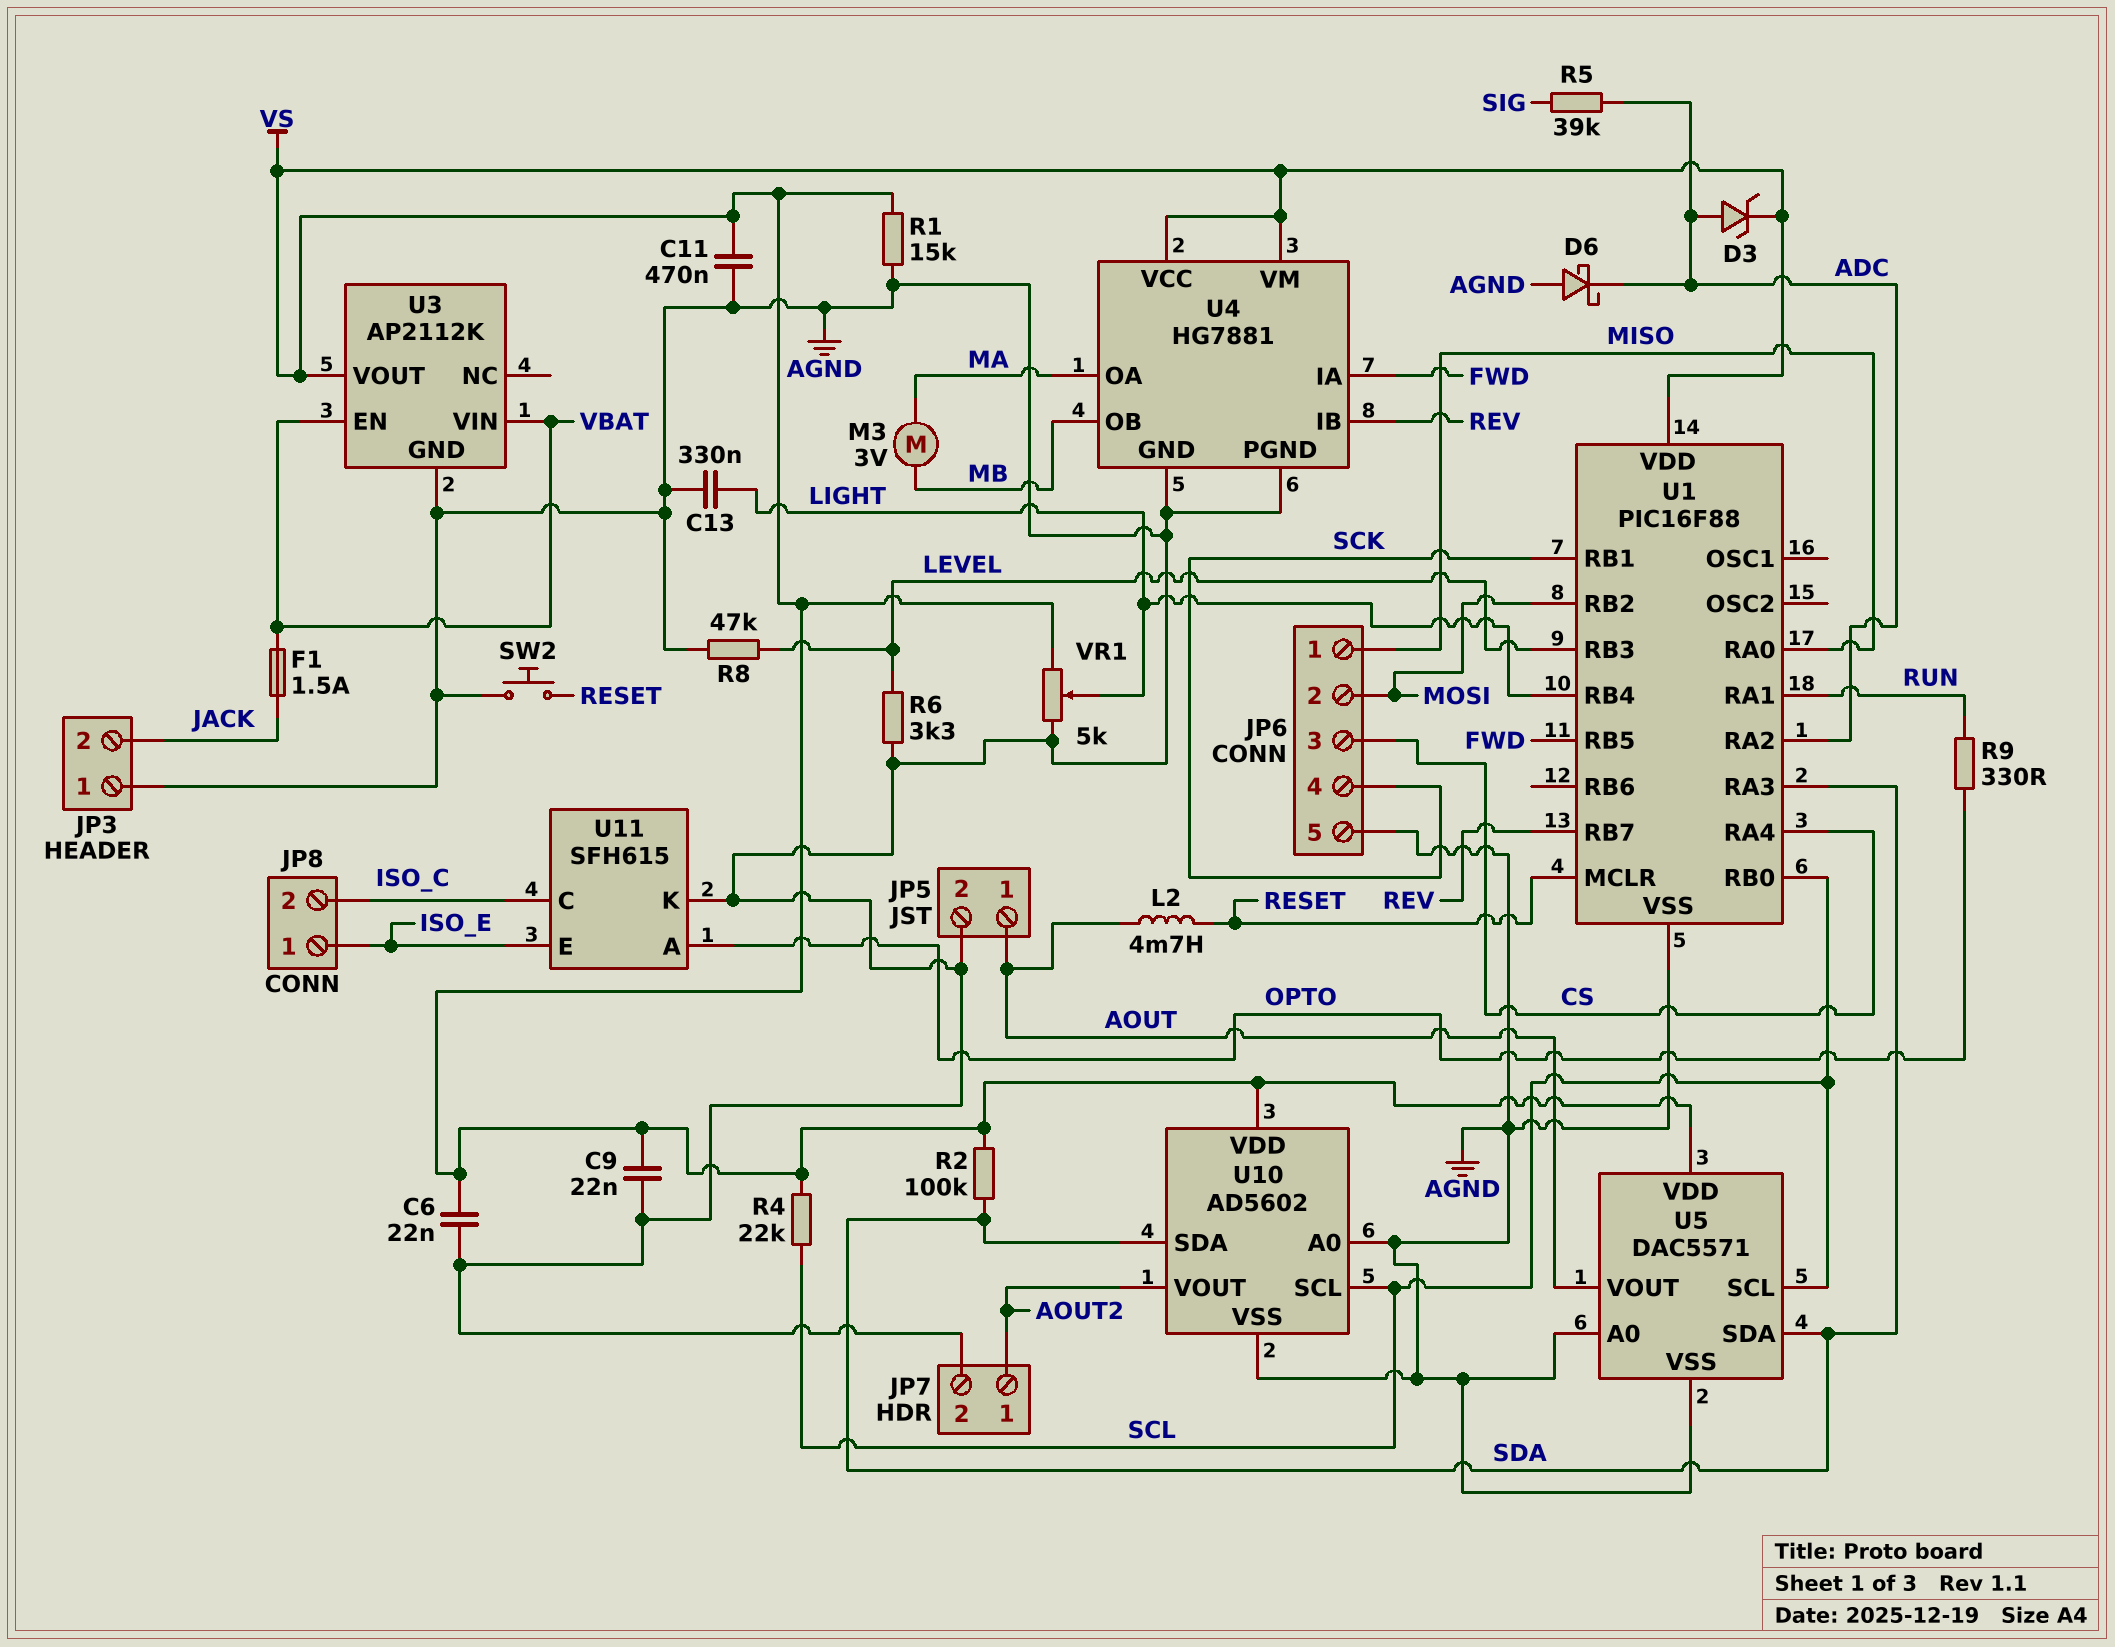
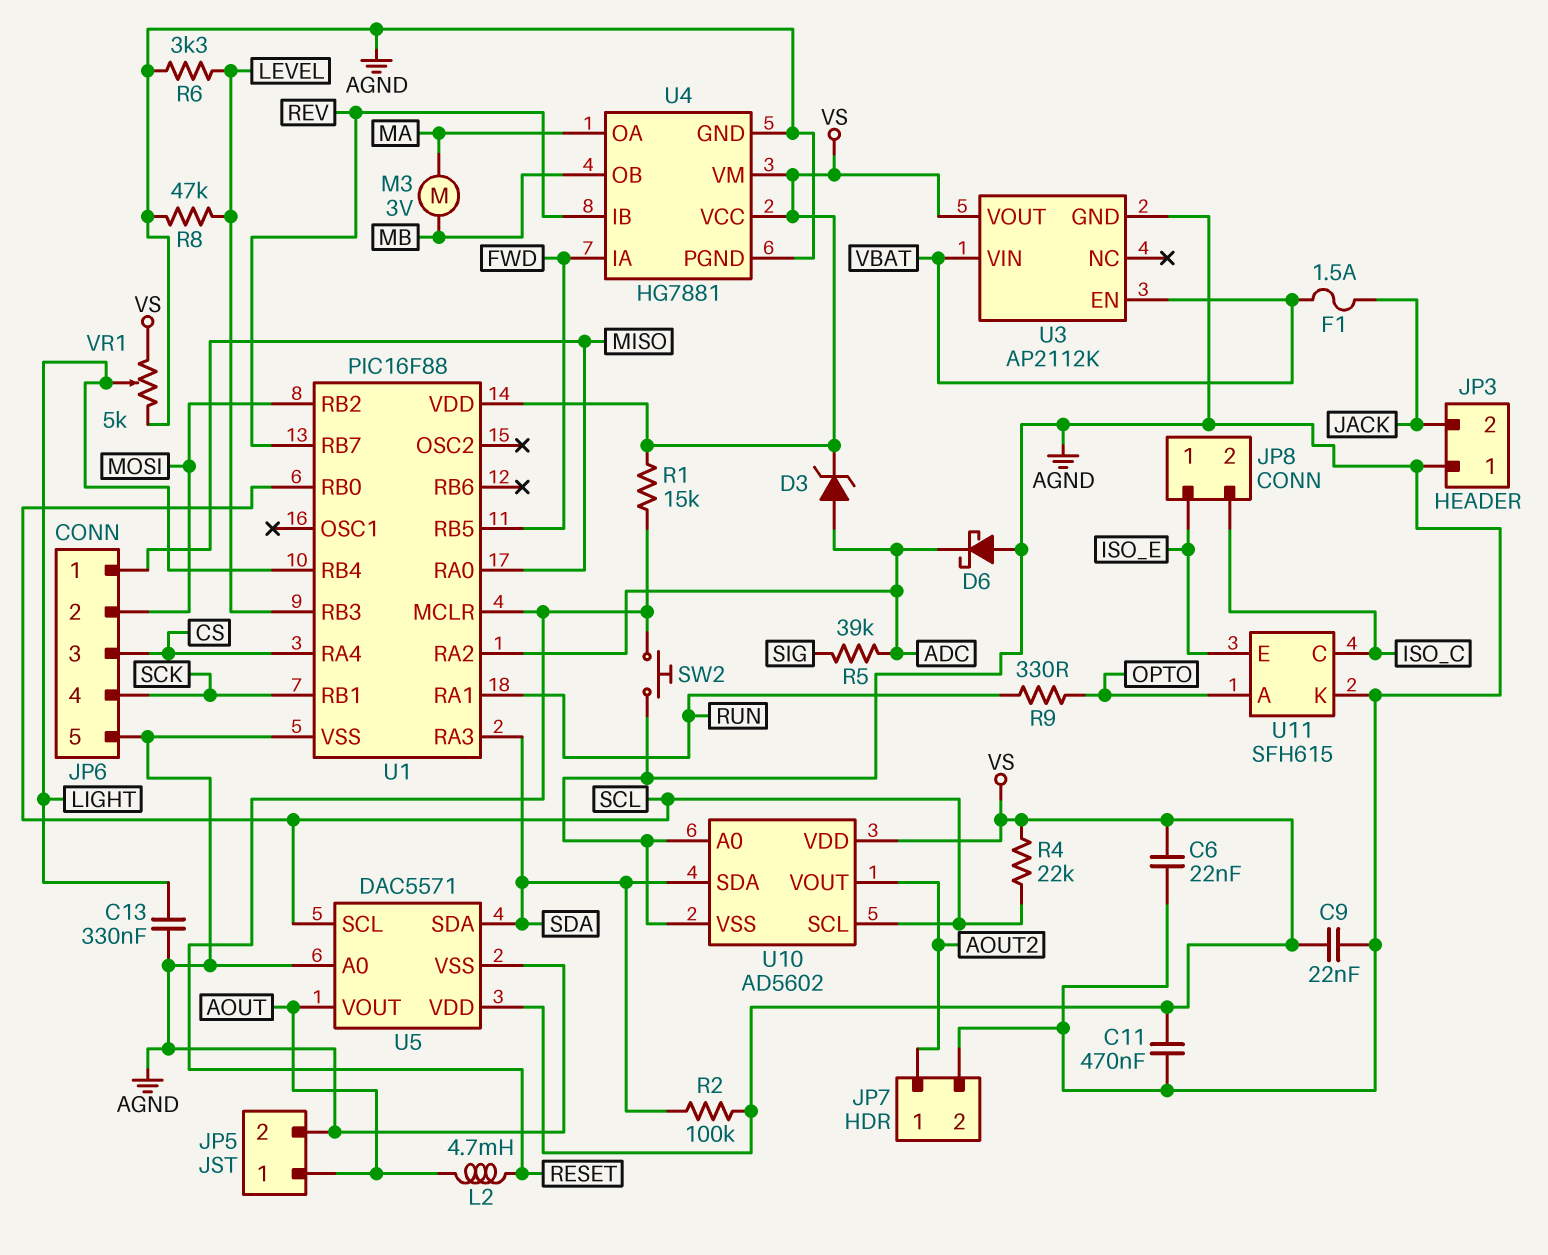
R1: 15k (AGND, VS) -> 15k (RESET, VS)

